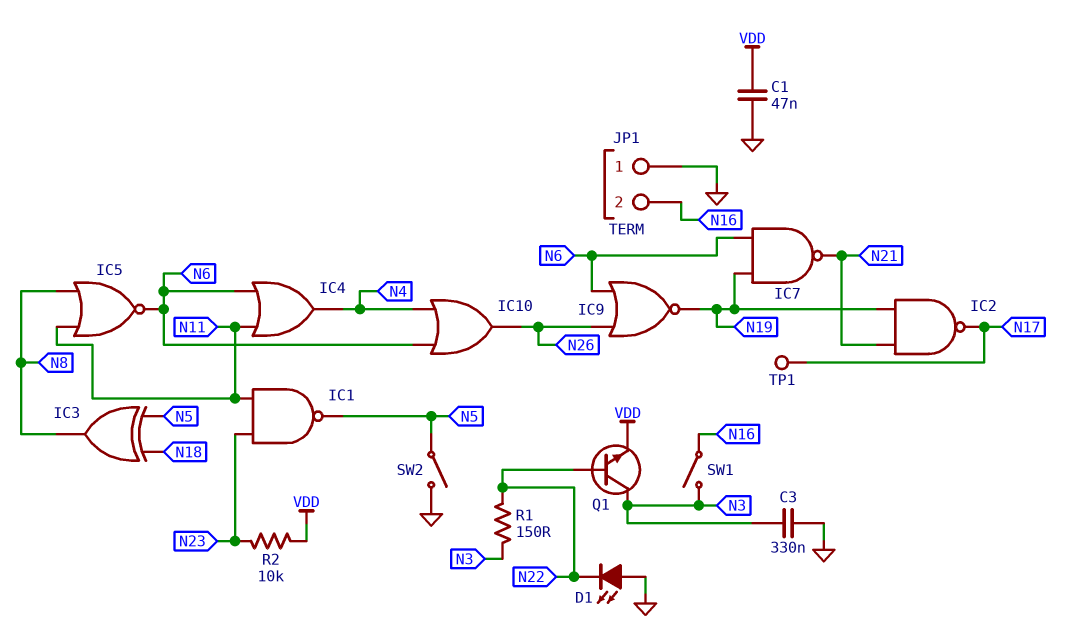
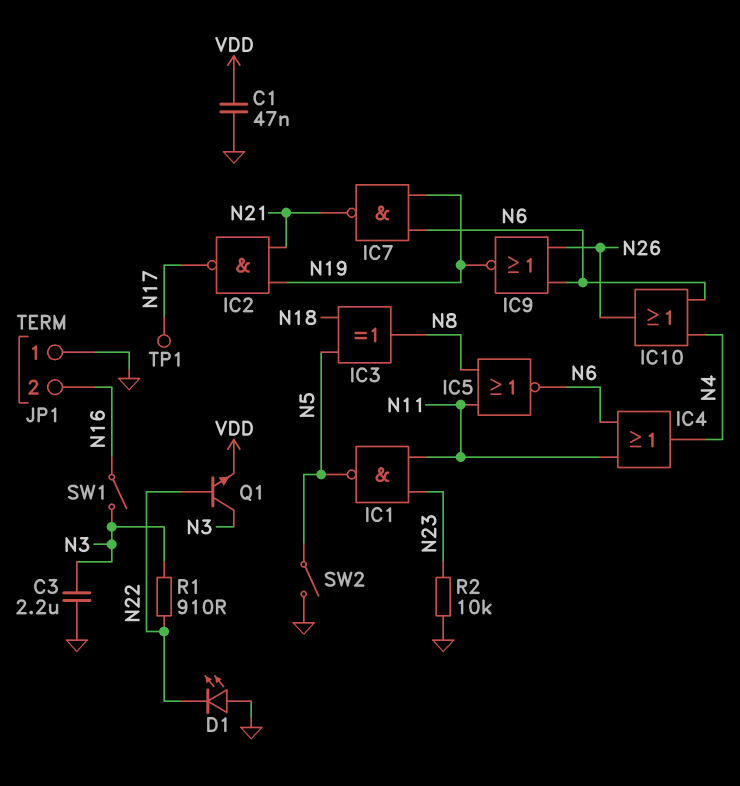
C3: 330nF (GND, N3) -> 2.2uF (GND, N3)
R1: 150 (N3, N22) -> 910 (N3, N22)
R2: 10k (N23, VDD) -> 10k (GND, N23)

